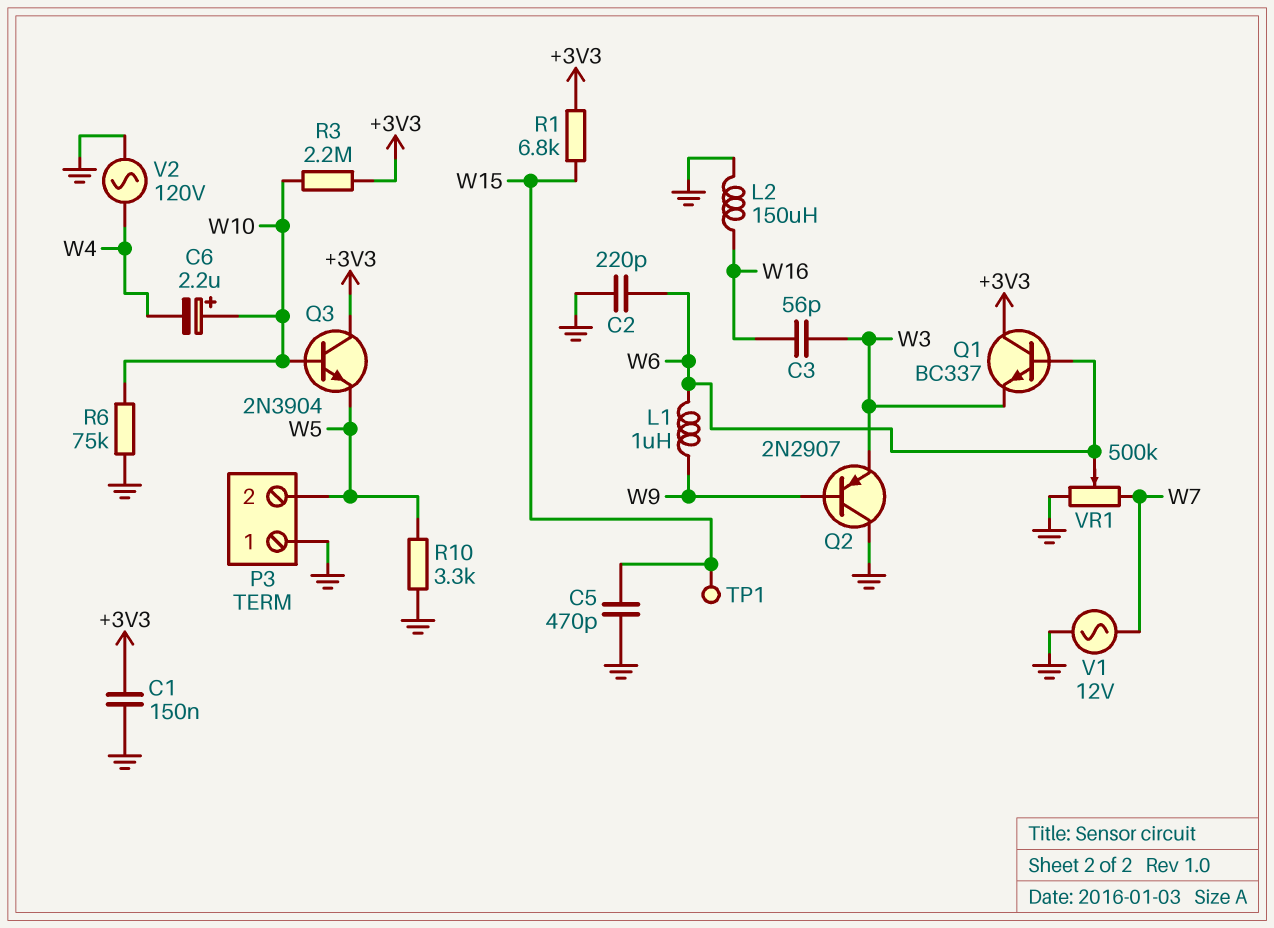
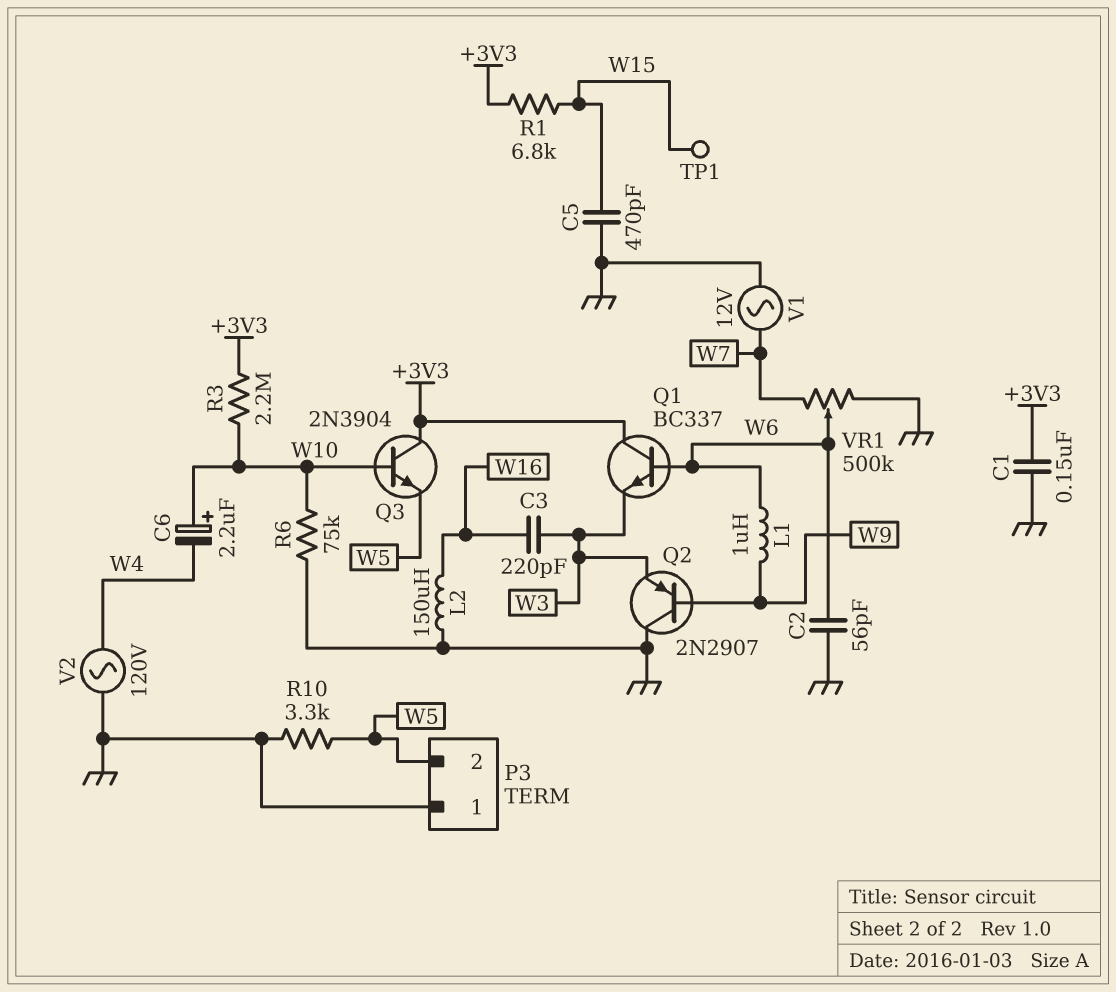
C2: 220pF (GND, W6) -> 56pF (GND, W6)
C3: 56pF (W3, W16) -> 220pF (W3, W16)

